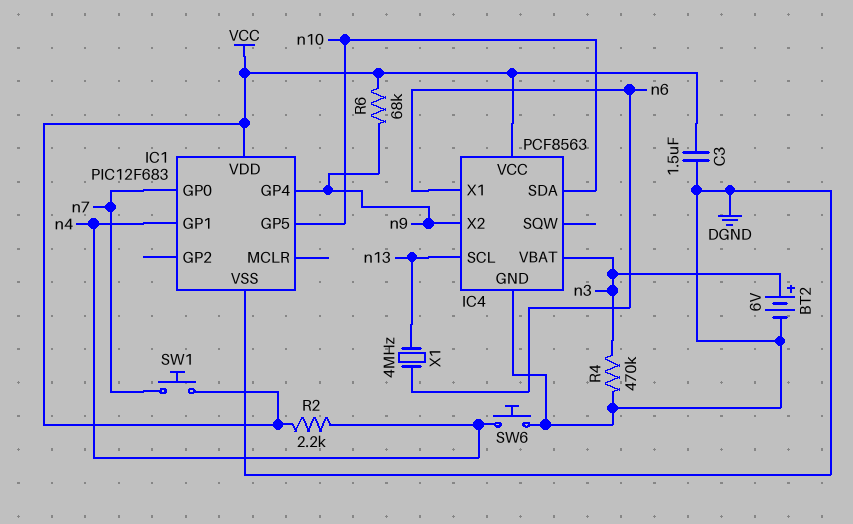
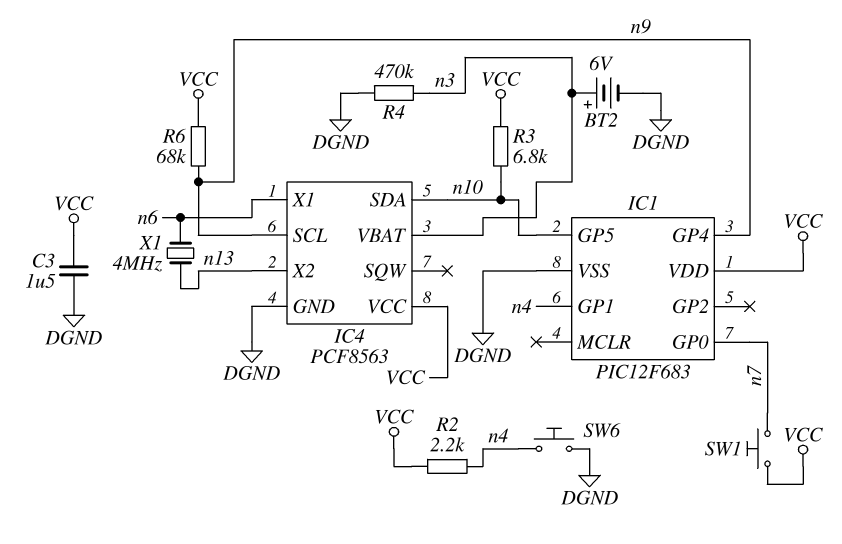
IC4 pin SCL: n13 -> n9
IC4 pin X2: n9 -> n13
R3: none -> 6.8k (VCC, n10)

